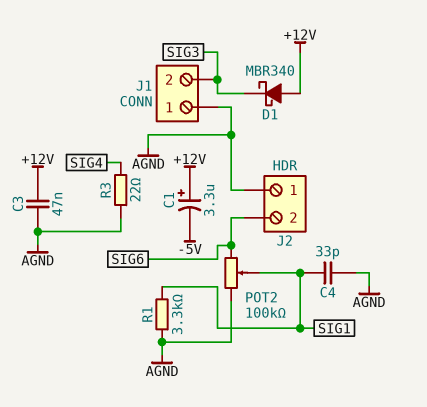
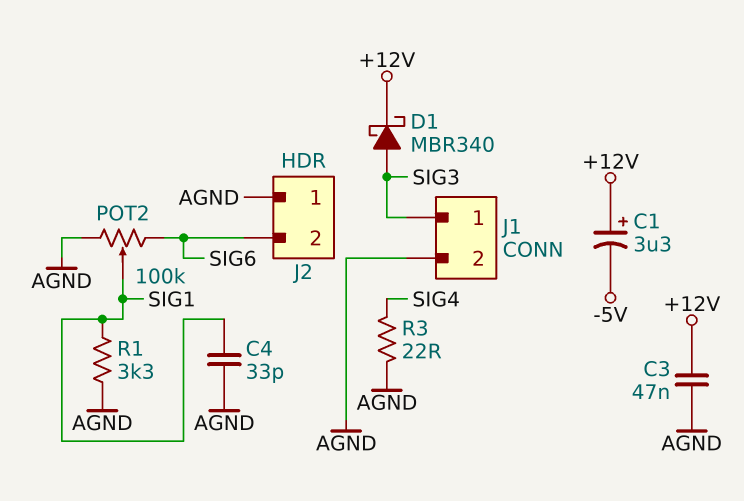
D1: schottky MBR340 (A +12V, K SIG3) -> schottky MBR340 (A SIG3, K +12V)
J1 pin 1: AGND -> SIG3
J1 pin 2: SIG3 -> AGND

